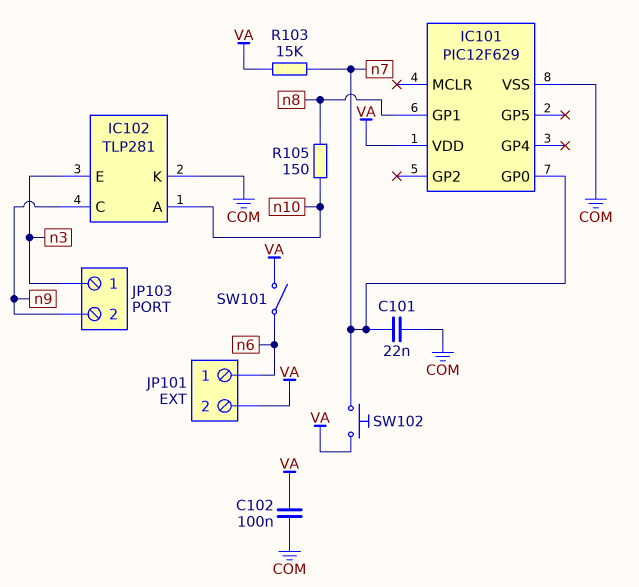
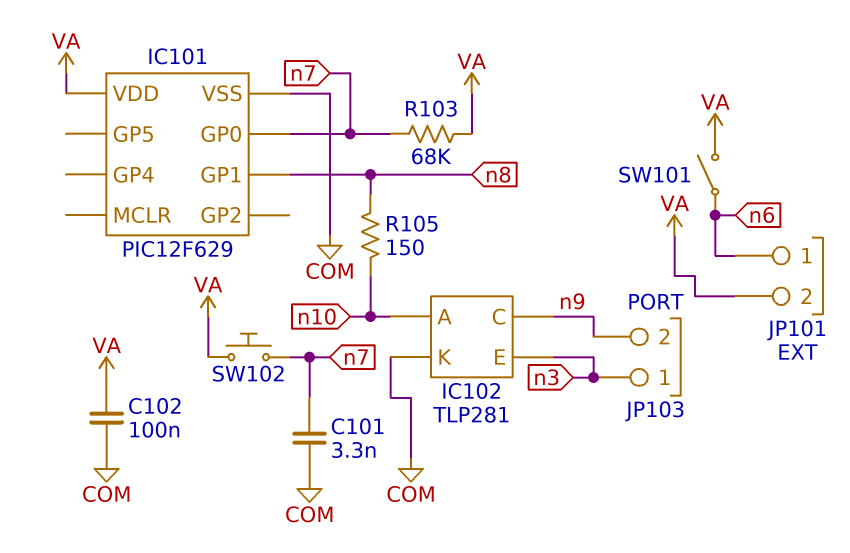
C101: 22nF (COM, n7) -> 3.3nF (COM, n7)
R103: 15k (VA, n7) -> 68k (VA, n7)

